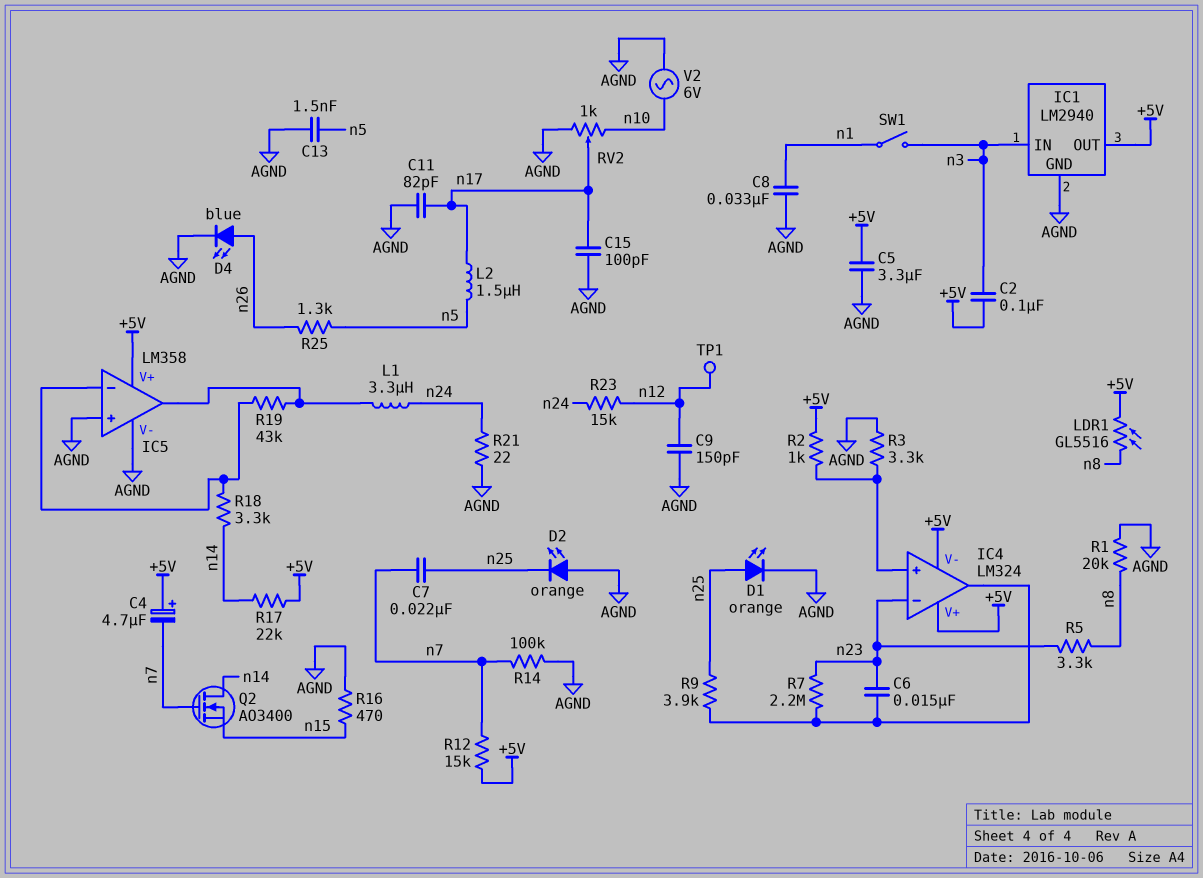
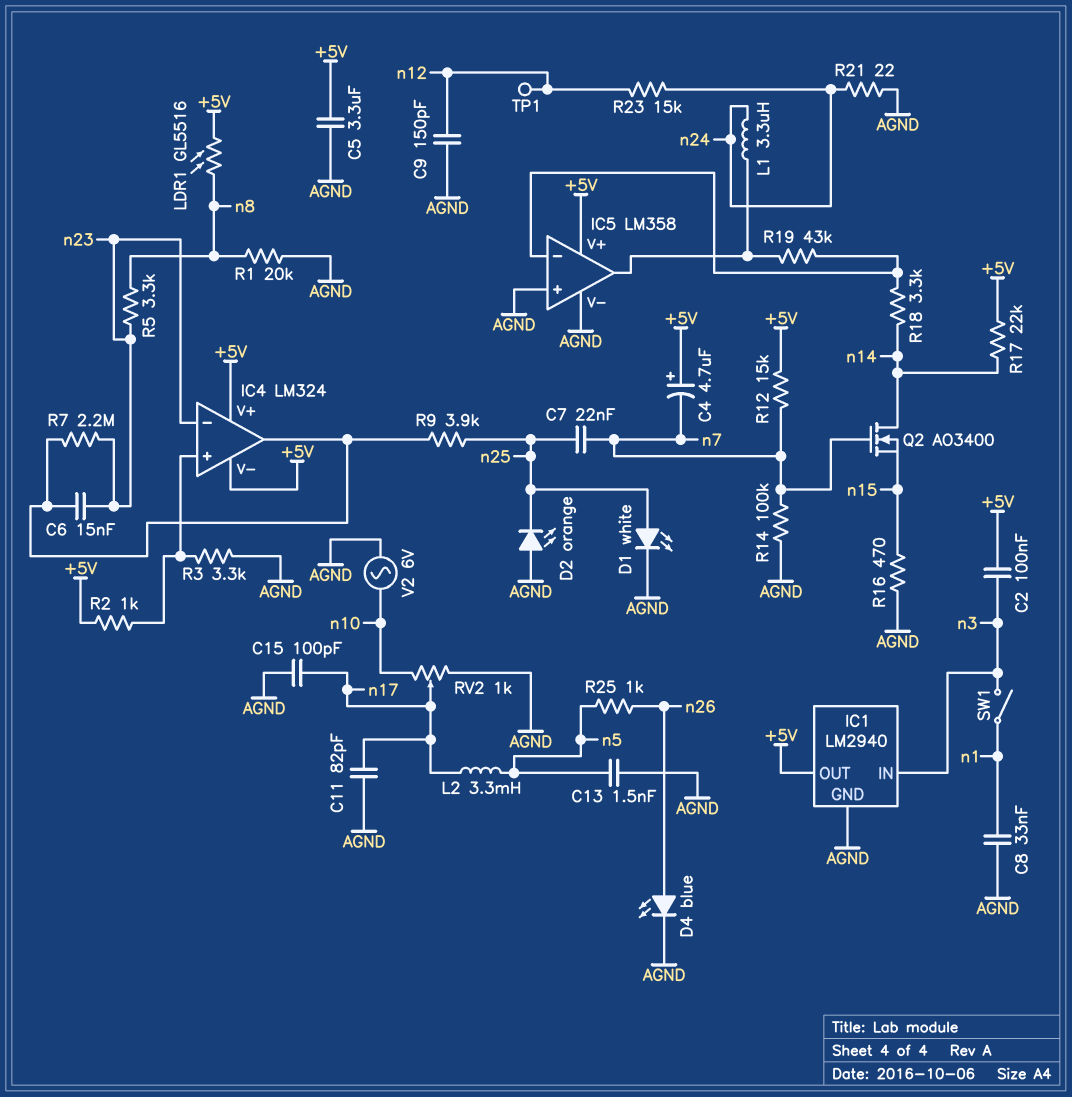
D1: LED orange (A n25, K AGND) -> LED white (A n25, K AGND)
L2: 1.5uH (n5, n17) -> 3.3mH (n5, n17)
R25: 1.3k (n5, n26) -> 1k (n5, n26)

